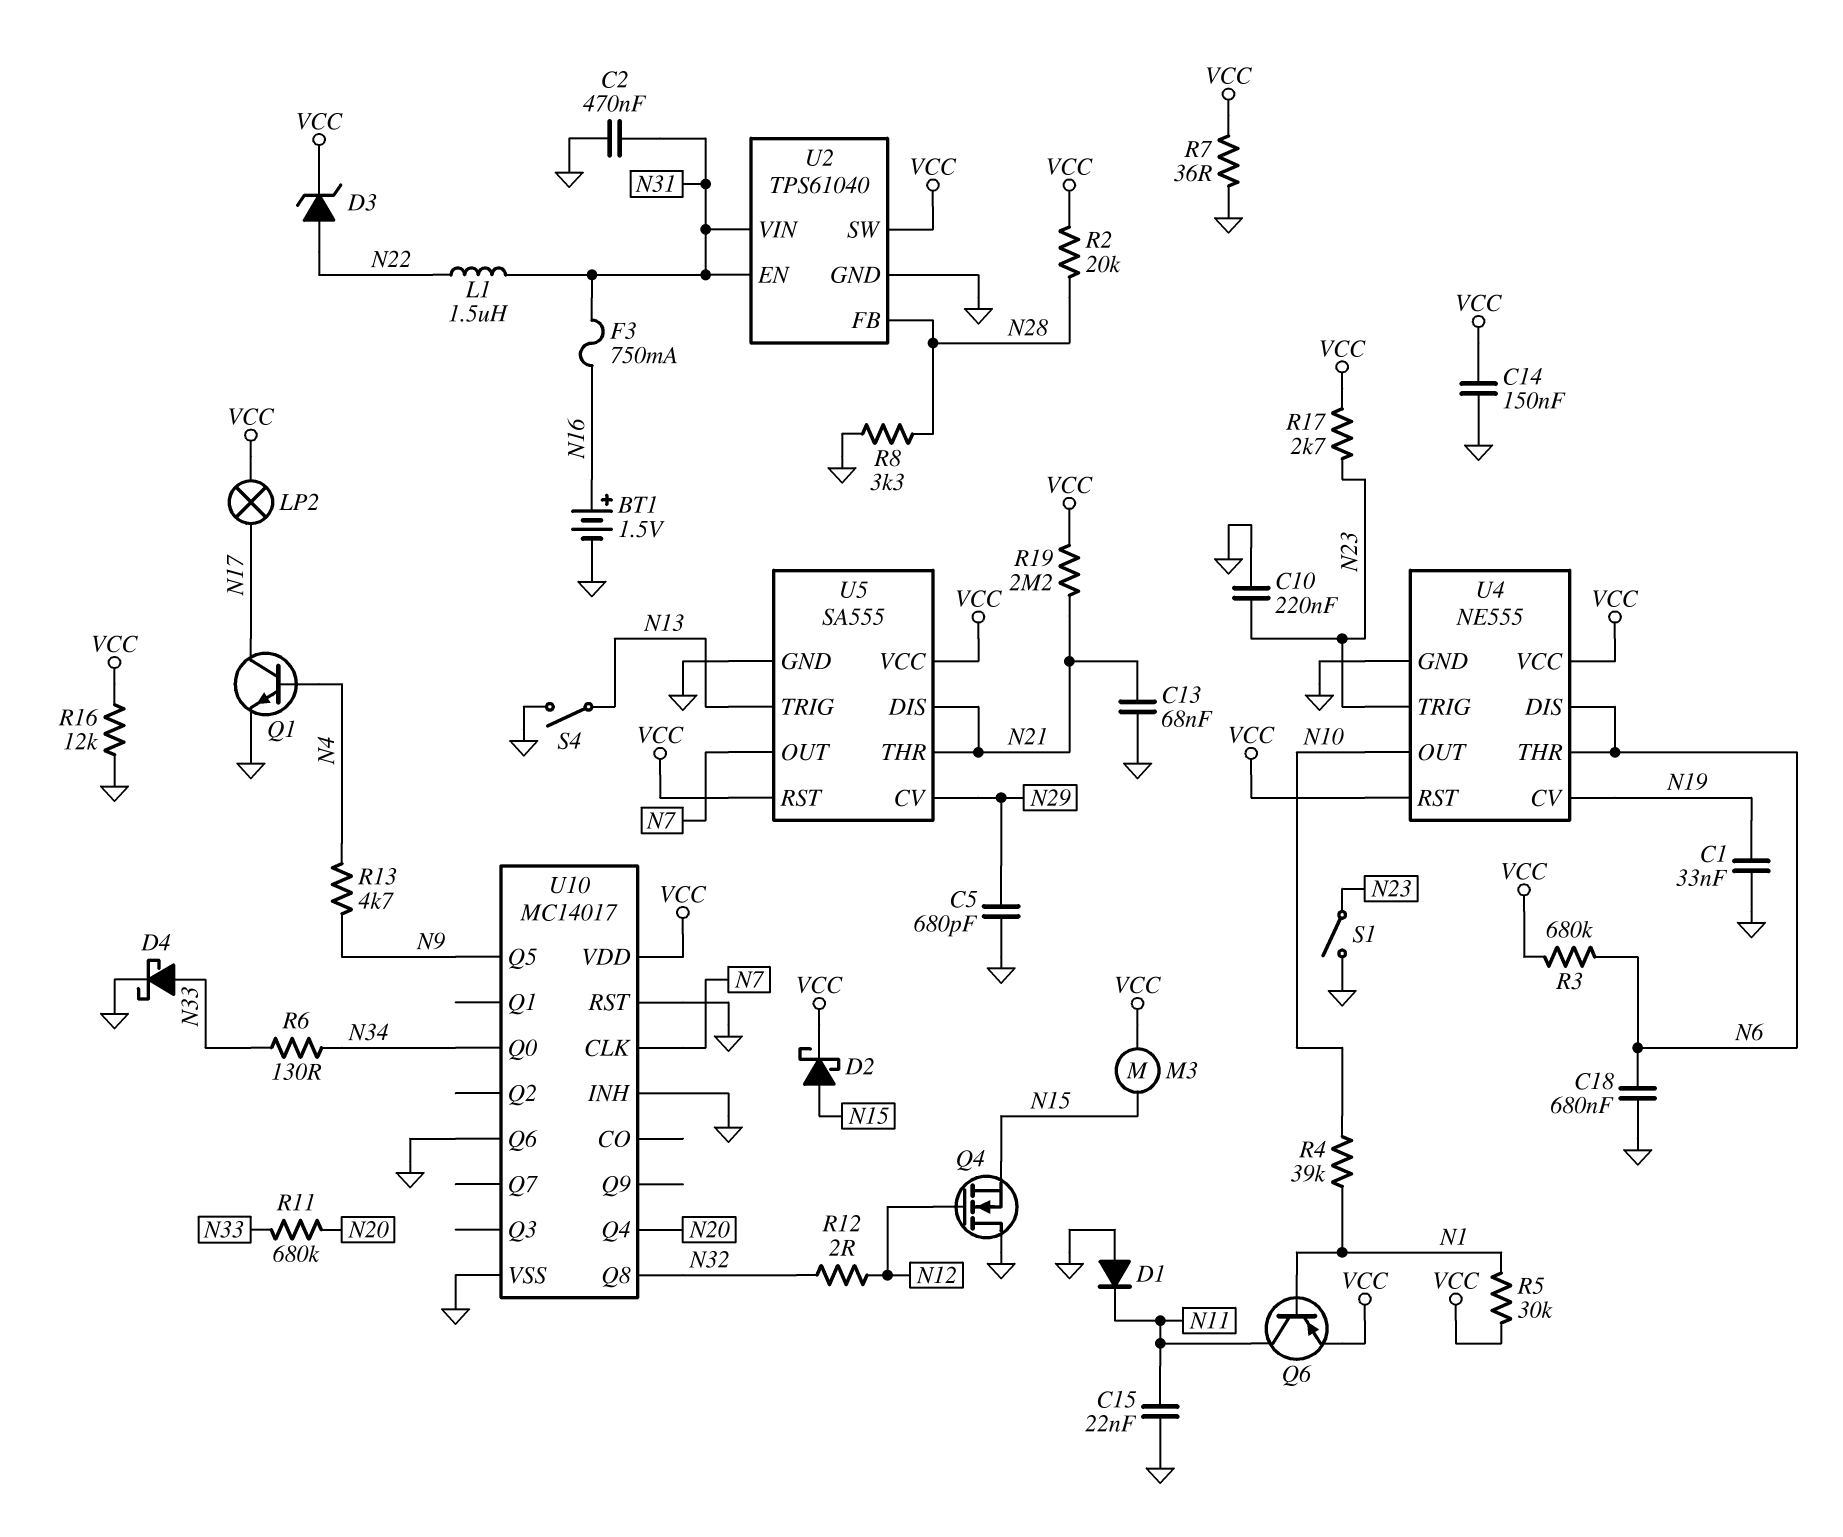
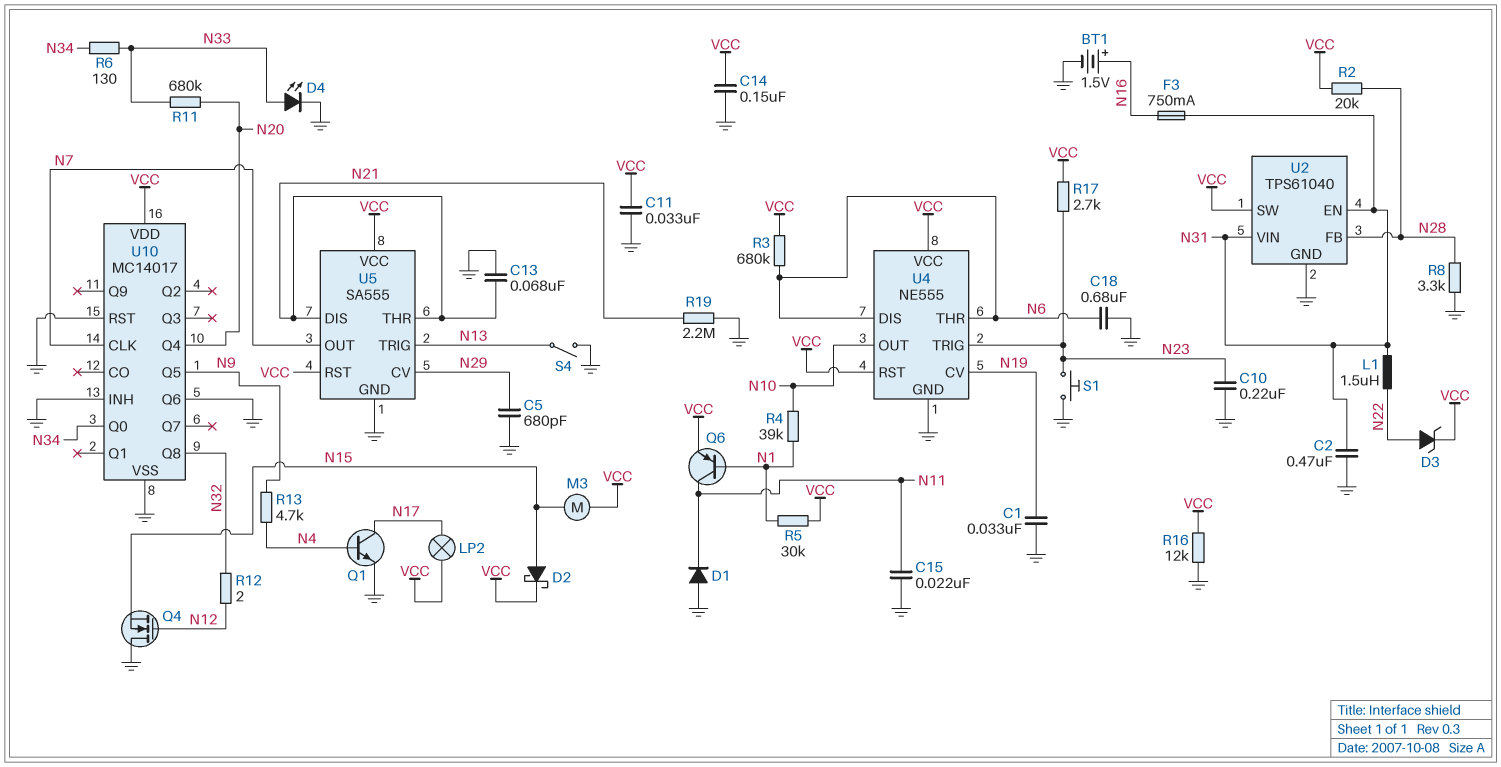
C11: none -> 33nF (GND, VCC)
D4: schottky (A N33, K GND) -> LED (A N33, K GND)
R7: 36 (GND, VCC) -> none
R19: 2.2M (N21, VCC) -> 2.2M (GND, N21)
S1: switch (GND, N23) -> button (GND, N23)

